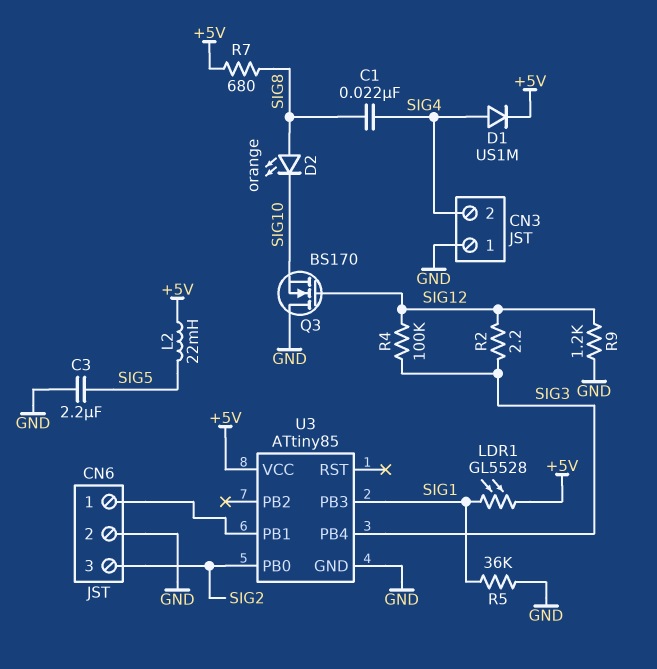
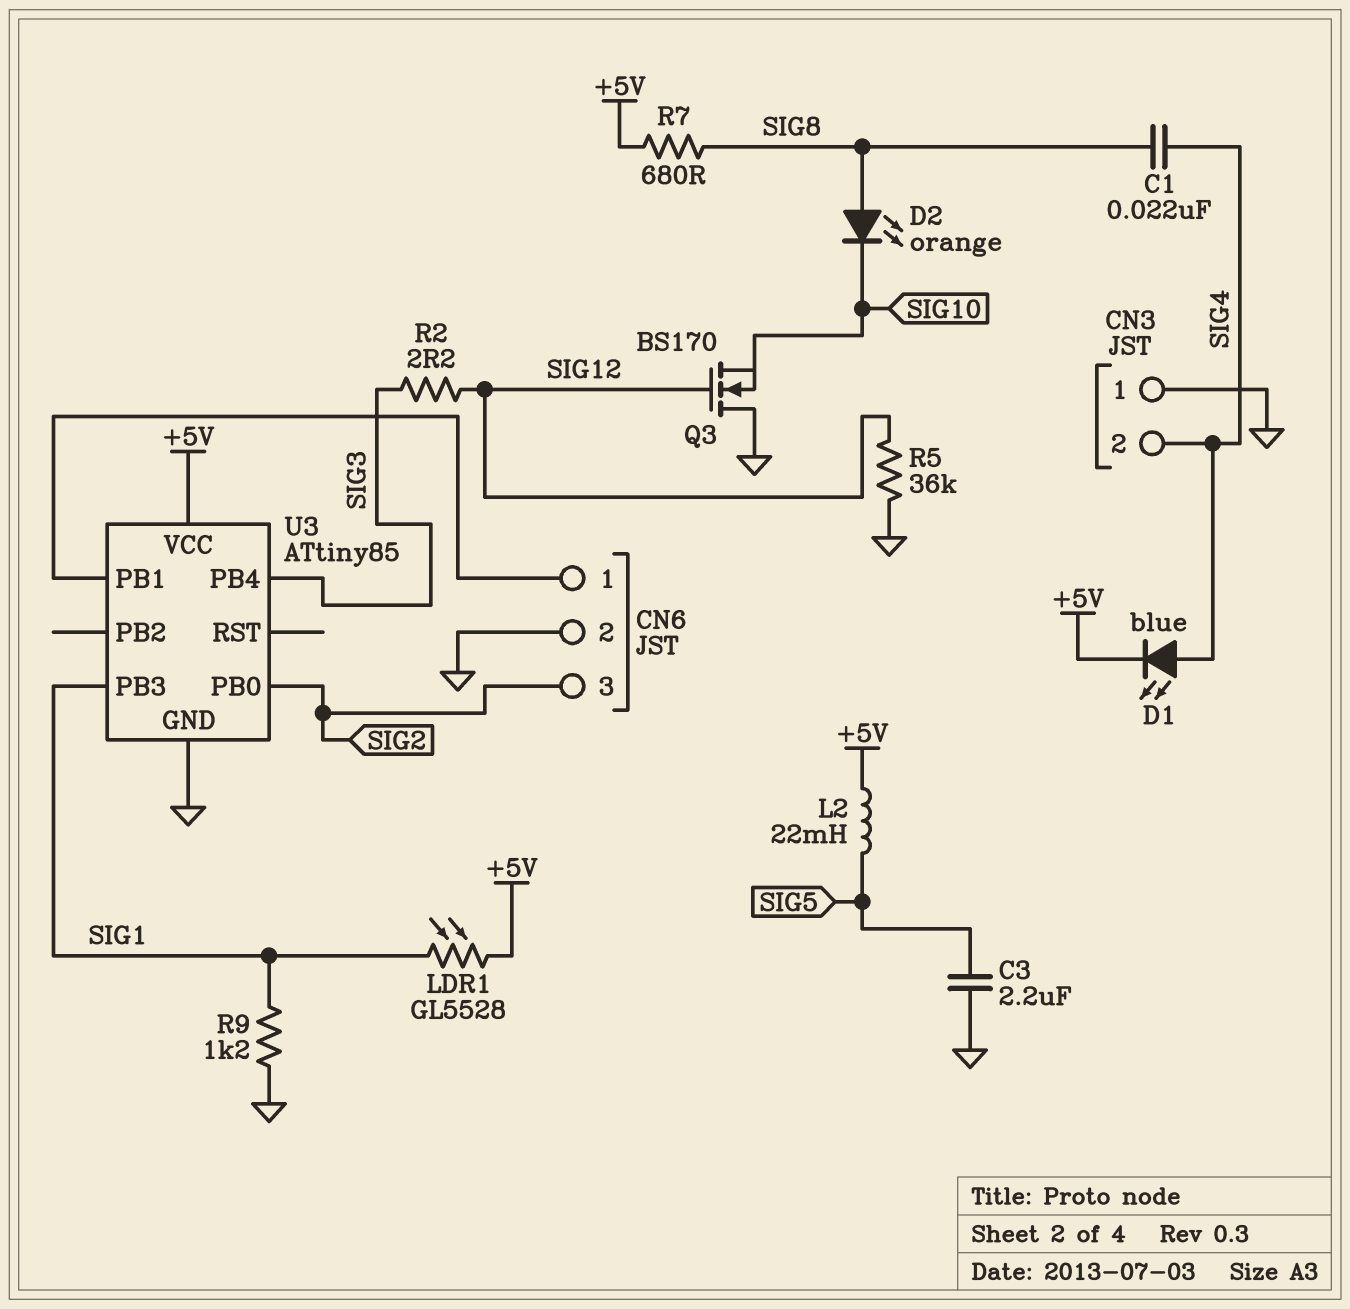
D1: diode US1M (A SIG4, K +5V) -> LED blue (A SIG4, K +5V)
R4: 100k (SIG3, SIG12) -> none
R5: 36k (GND, SIG1) -> 36k (GND, SIG12)
R9: 1.2k (GND, SIG12) -> 1.2k (GND, SIG1)

